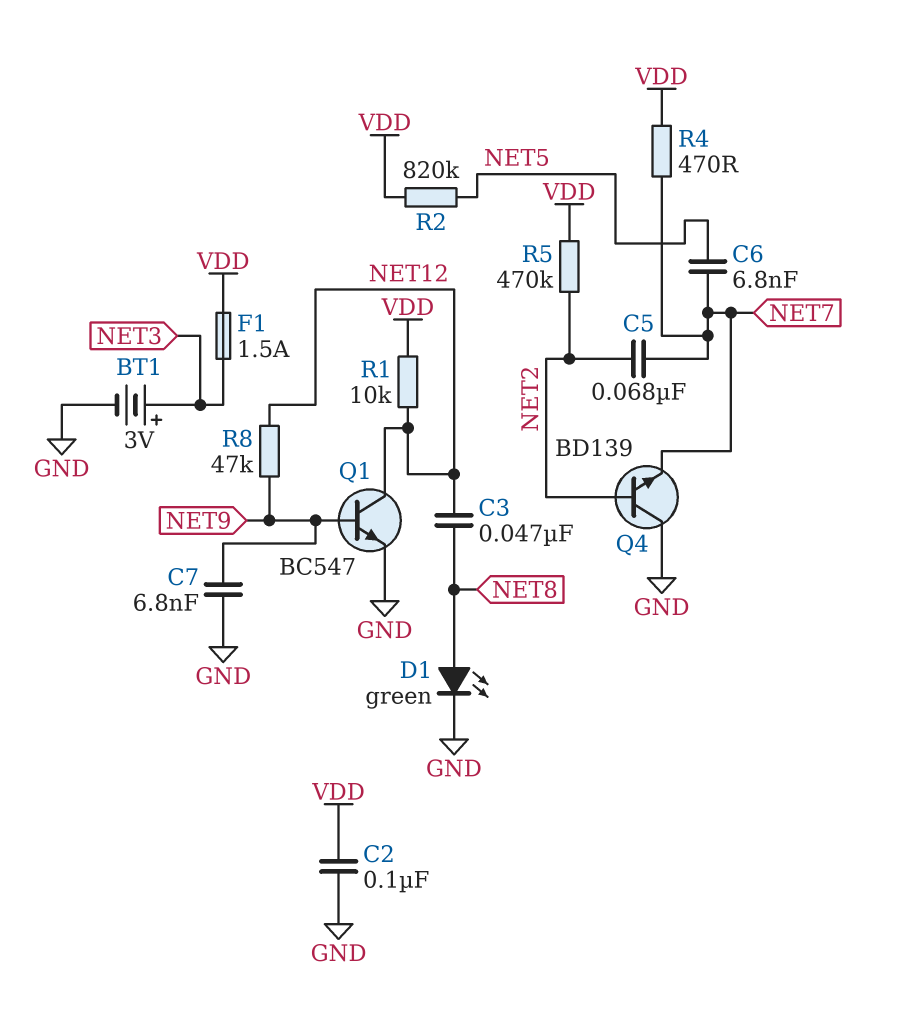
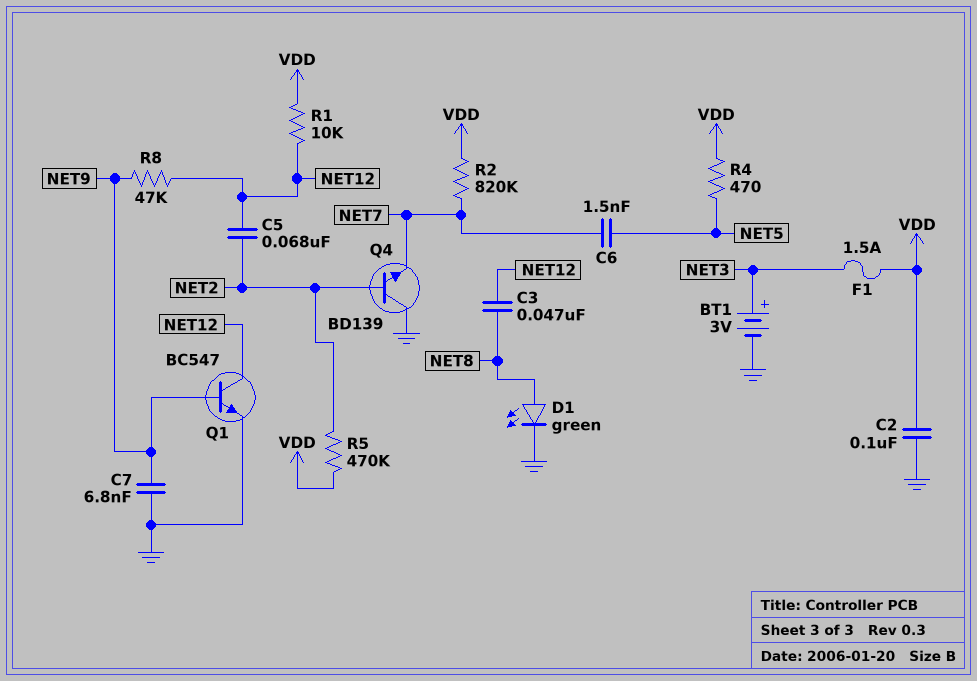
C5: 68nF (NET2, NET7) -> 68nF (NET2, NET12)
C6: 6.8nF (NET5, NET7) -> 1.5nF (NET5, NET7)
R2: 820k (NET5, VDD) -> 820k (NET7, VDD)
R4: 470 (NET7, VDD) -> 470 (NET5, VDD)

